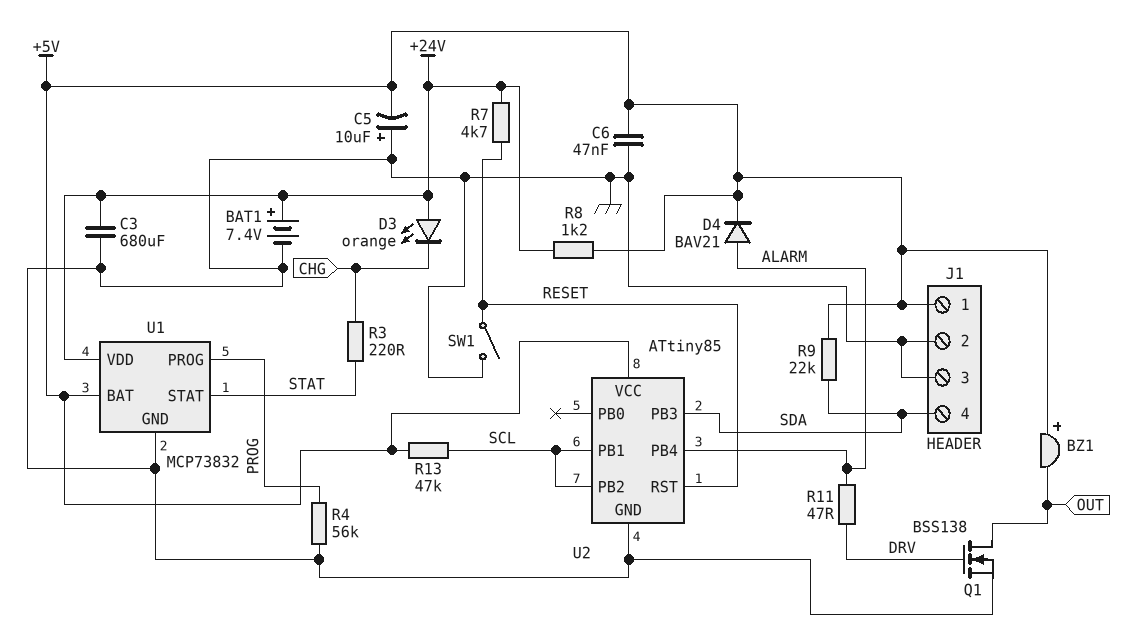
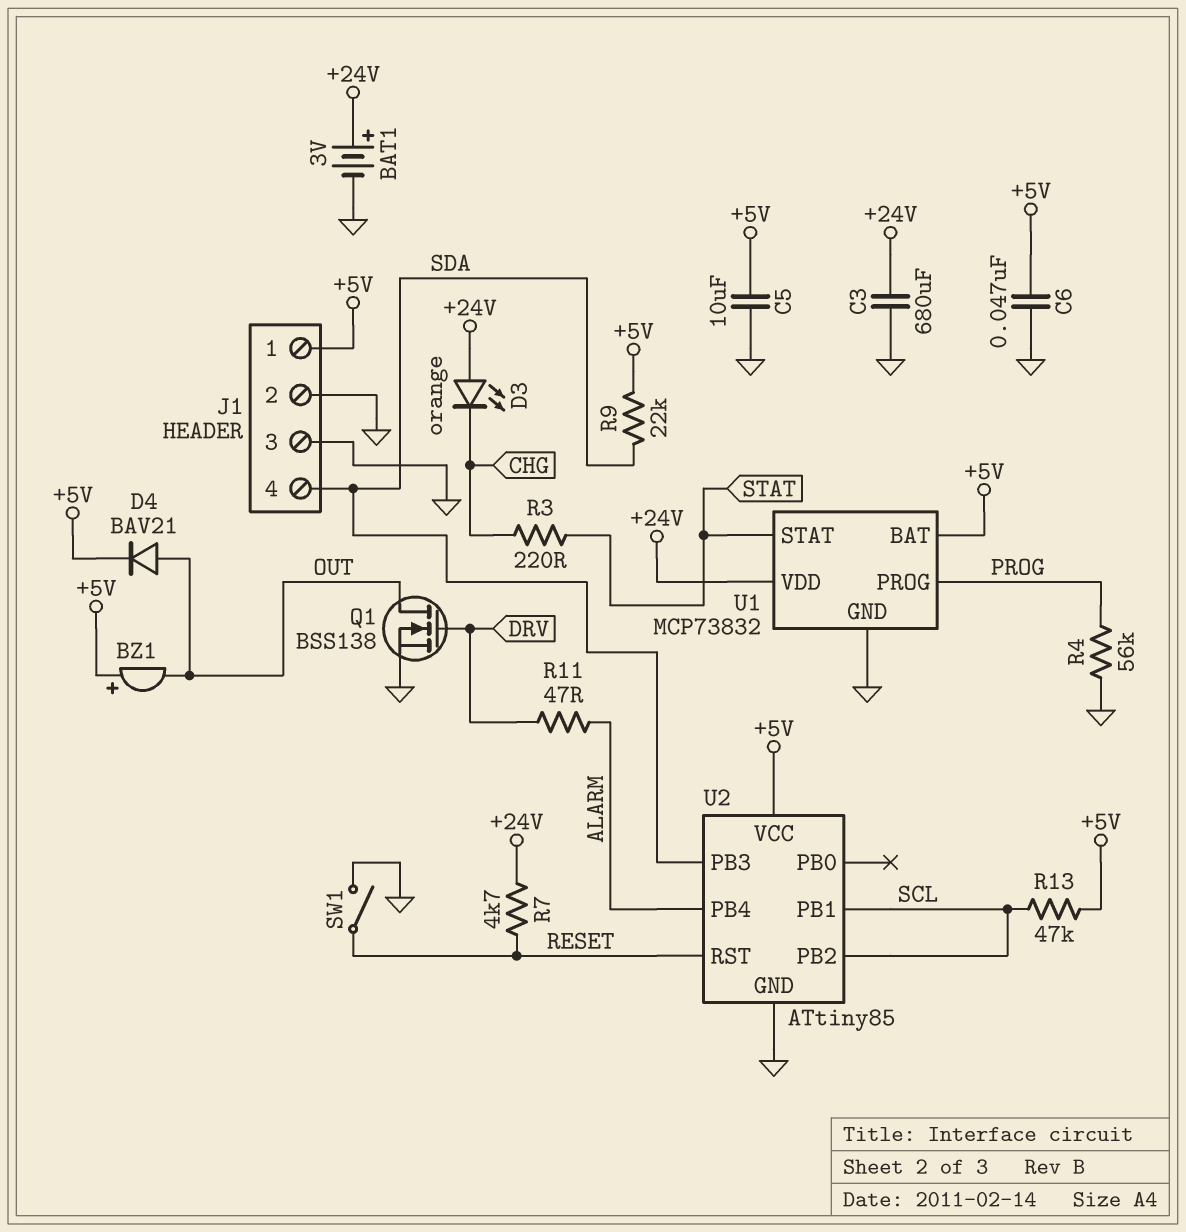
BAT1: 7.4V (plus +24V, minus GND) -> 3V (plus +24V, minus GND)
C5: 10uF (plus GND, minus +5V) -> 10uF (+5V, GND)
D4: diode BAV21 (A ALARM, K +5V) -> diode BAV21 (A OUT, K +5V)
R8: 1.2k (+5V, +24V) -> none

